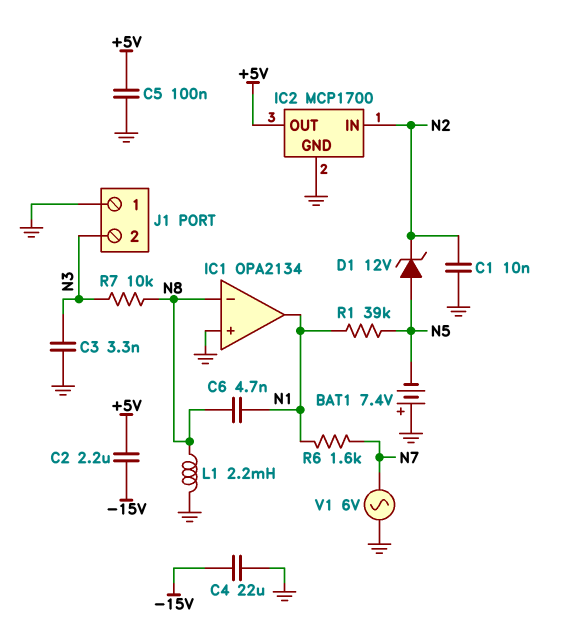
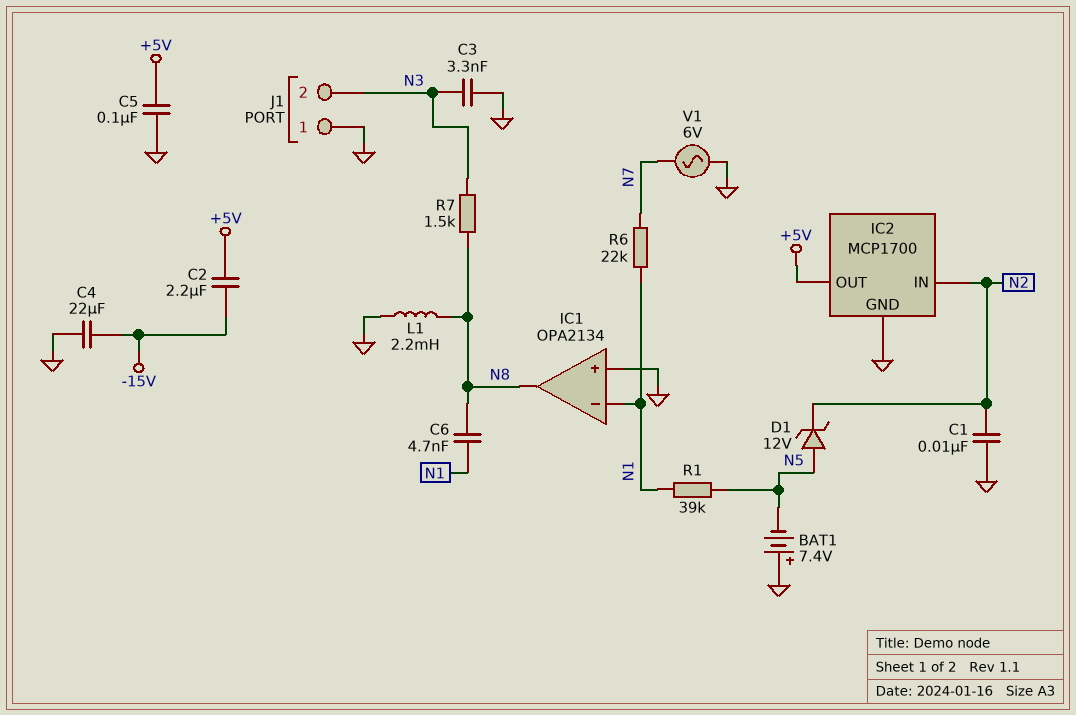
IC1 pin in-: N8 -> N1
IC1 pin out: N1 -> N8
R6: 1.6k (N1, N7) -> 22k (N1, N7)
R7: 10k (N3, N8) -> 1.5k (N3, N8)

